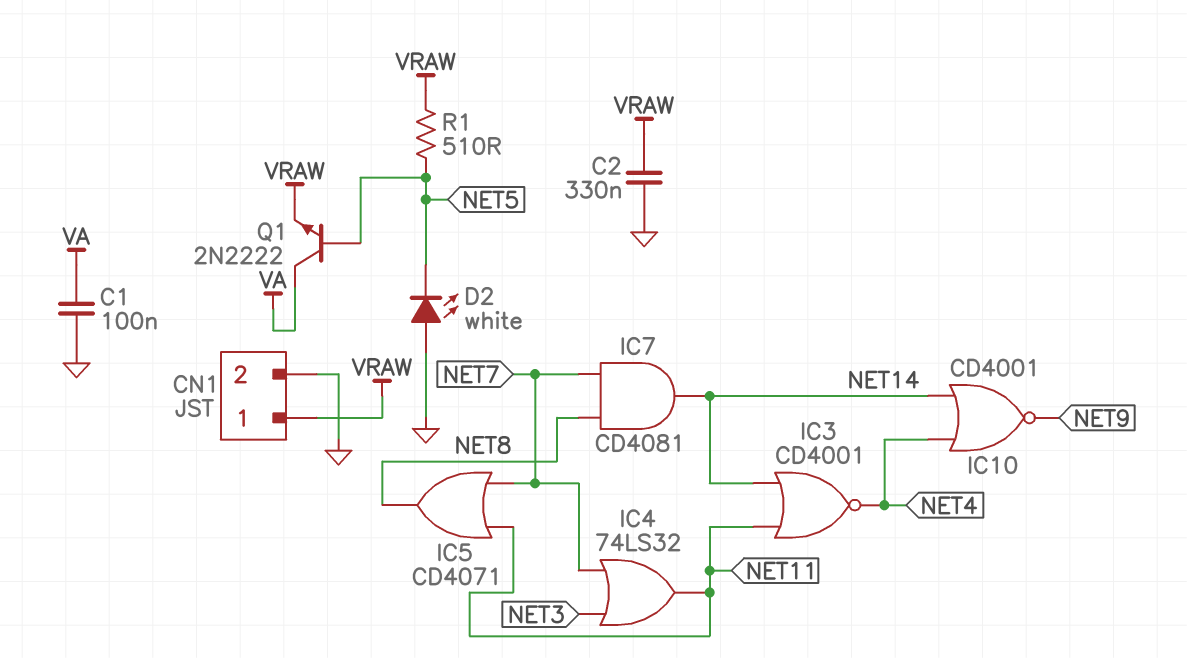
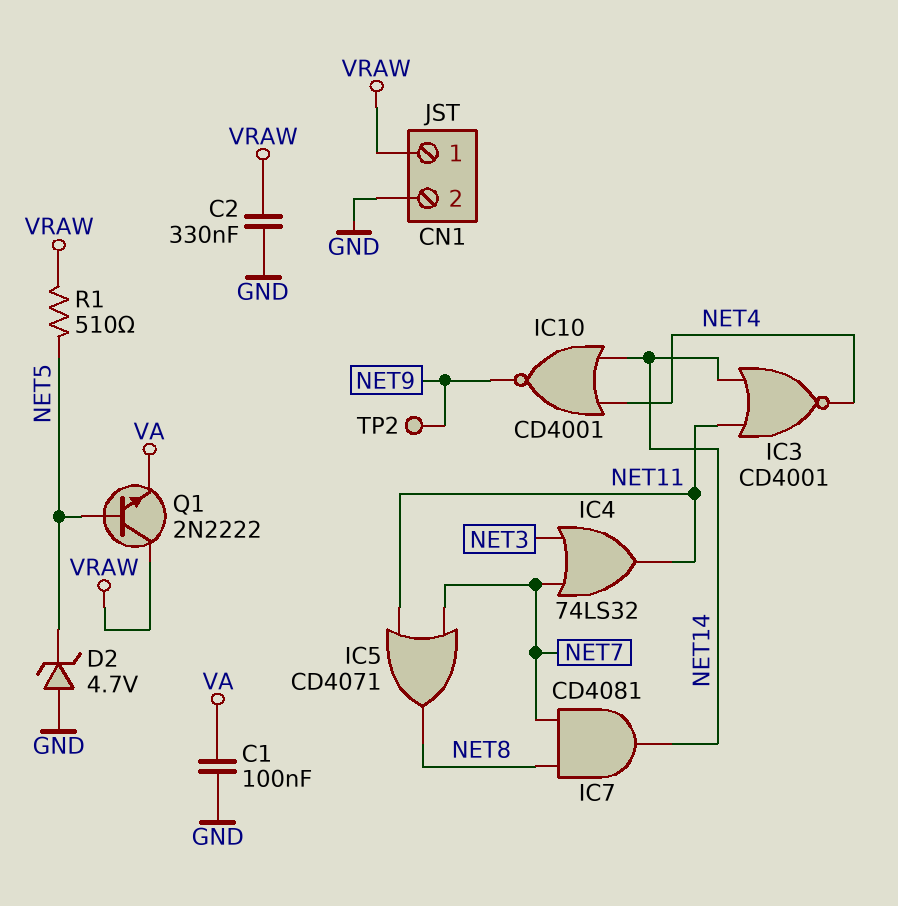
D2: LED white (A GND, K NET5) -> zener 4.7V (A GND, K NET5)
Q1: NPN 2N2222 (B NET5, C VA, E VRAW) -> NPN 2N2222 (B NET5, C VRAW, E VA)
TP2: none -> test point (NET9)

